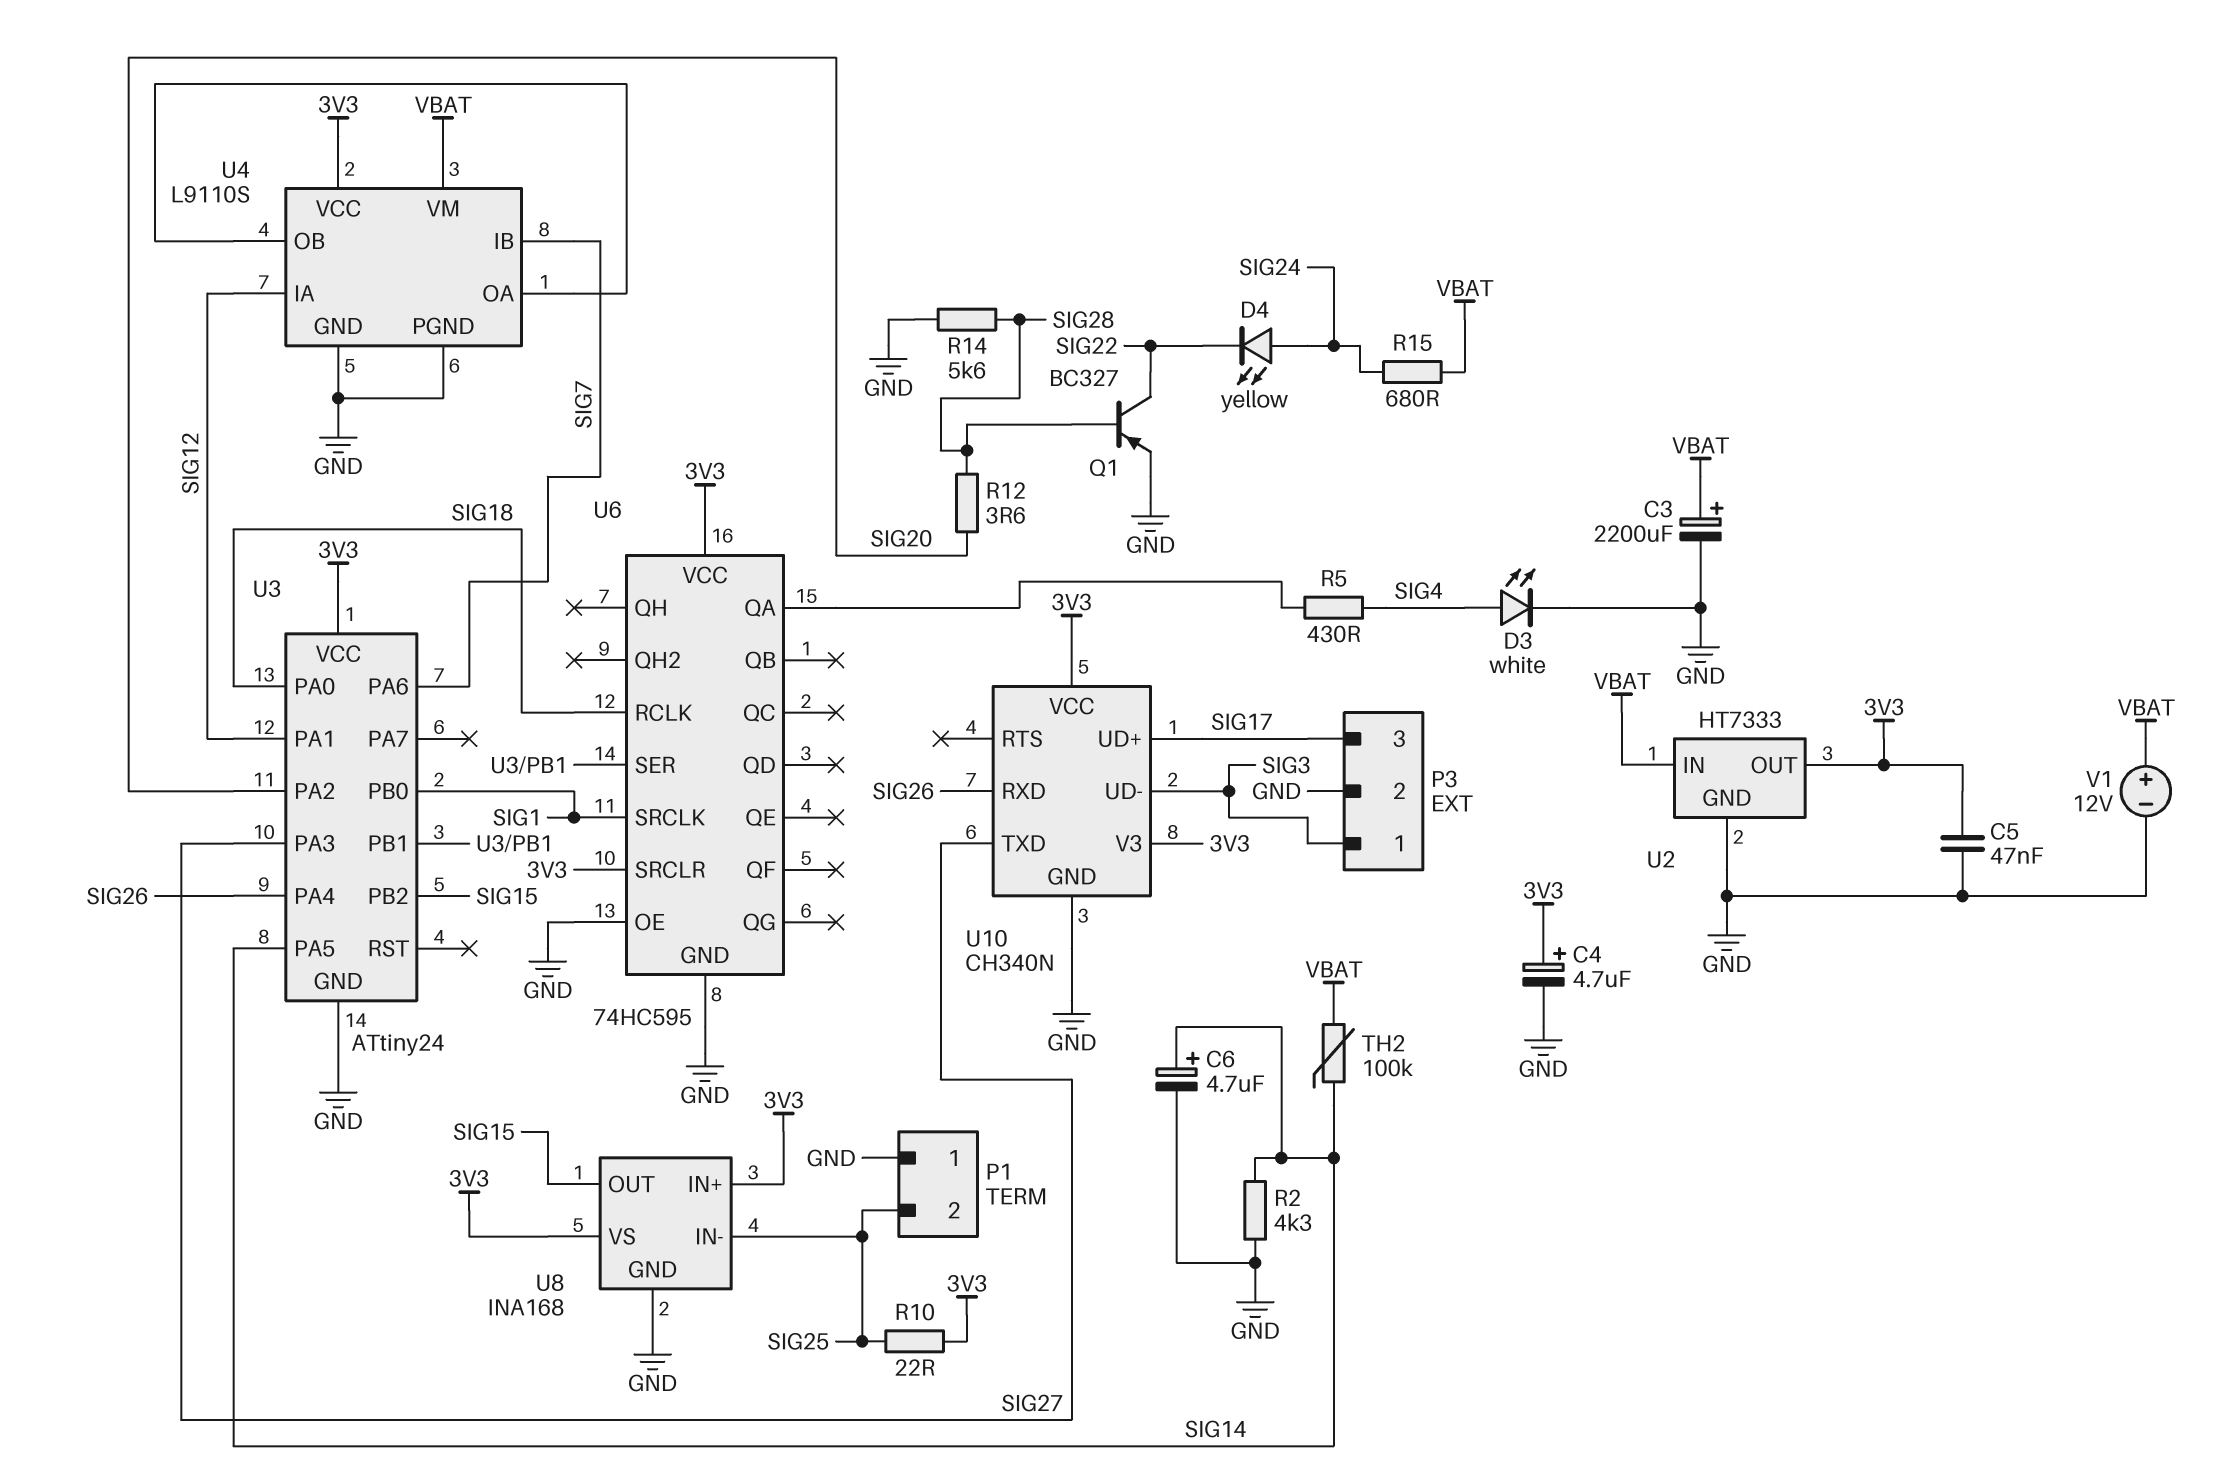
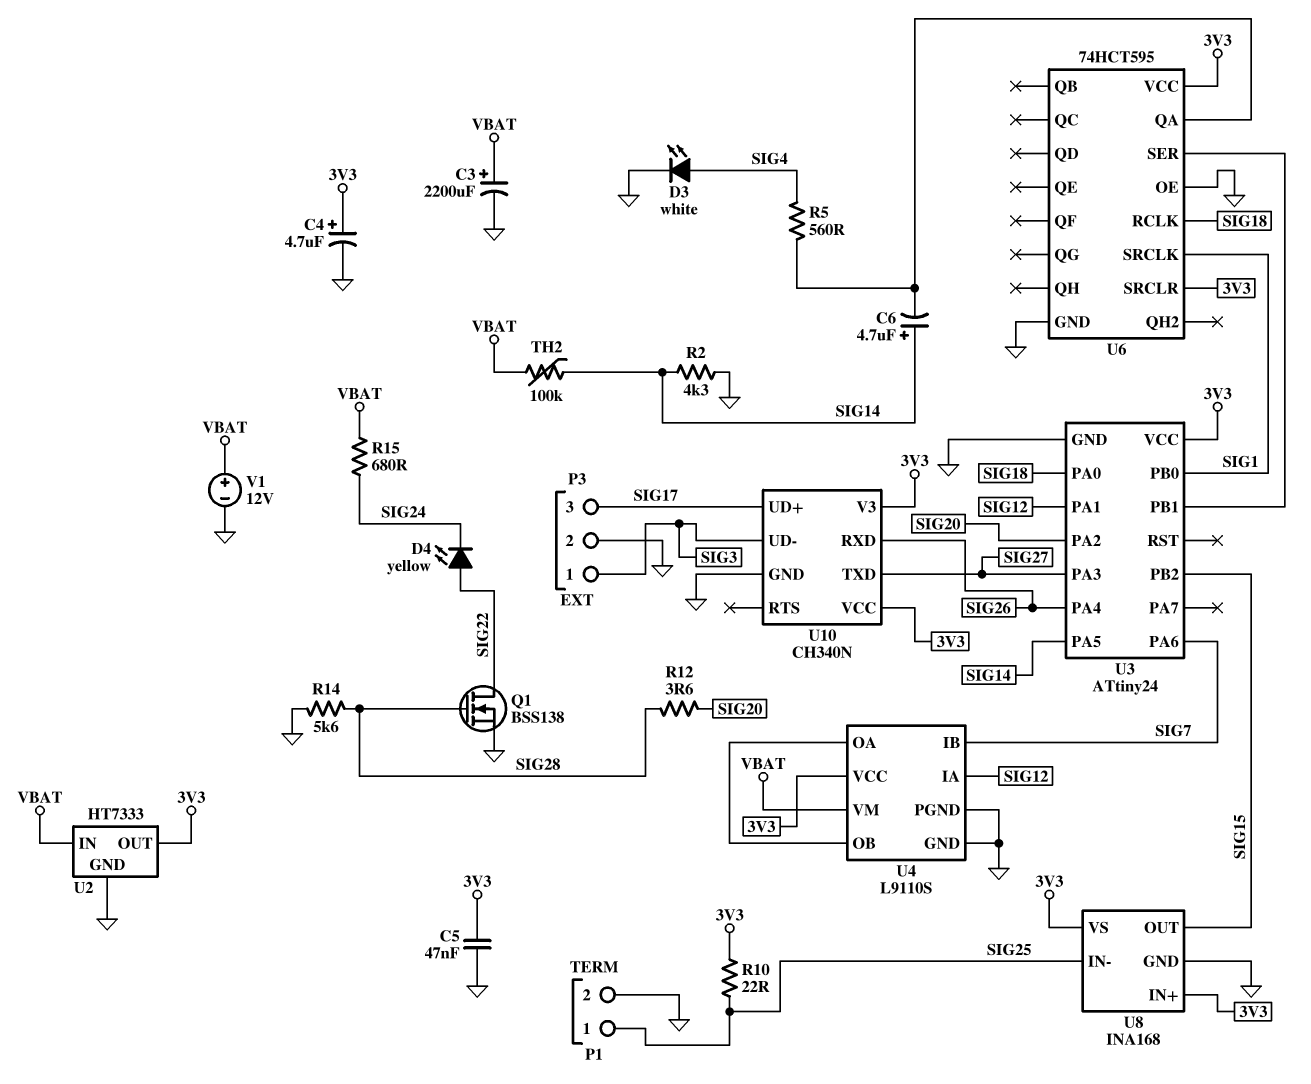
C6: 4.7uF (plus SIG14, minus GND) -> 4.7uF (plus SIG14, minus U6/QA)
D4: LED yellow (A SIG24, K SIG22) -> LED yellow (A SIG22, K SIG24)
P1 pin 1: GND -> SIG25
P1 pin 2: SIG25 -> GND
Q1: PNP BC327 (B SIG28, C SIG22, E GND) -> NMOS BSS138 (G SIG28, D SIG22, S GND)
R5: 430 (SIG4, U6/QA) -> 560 (SIG4, U6/QA)
U6: 74HC595 -> 74HCT595

